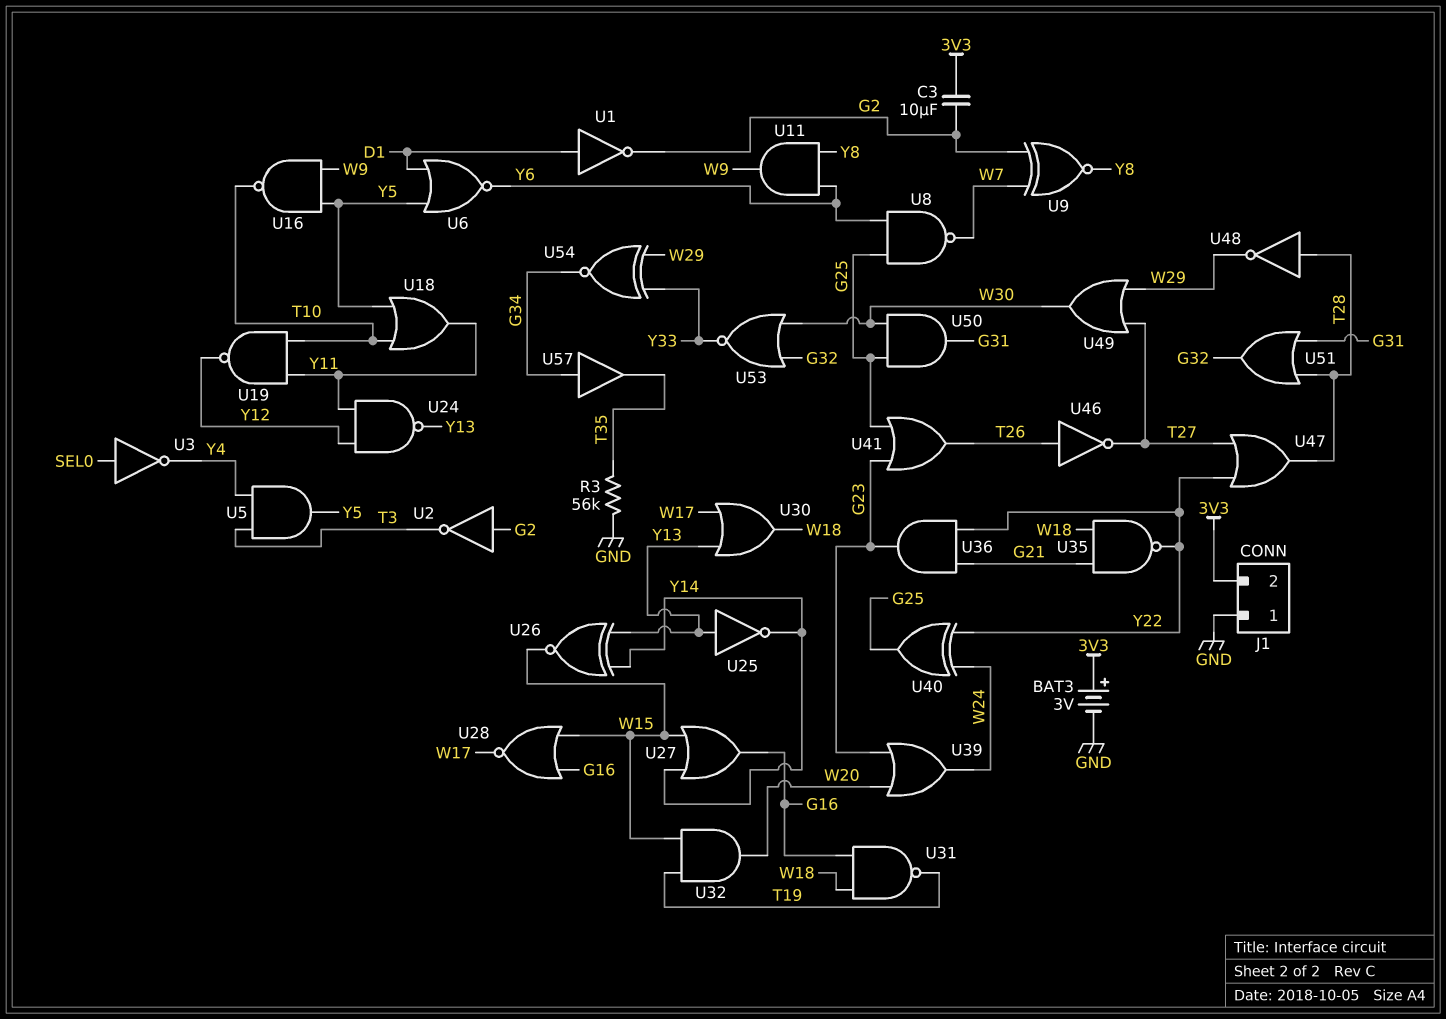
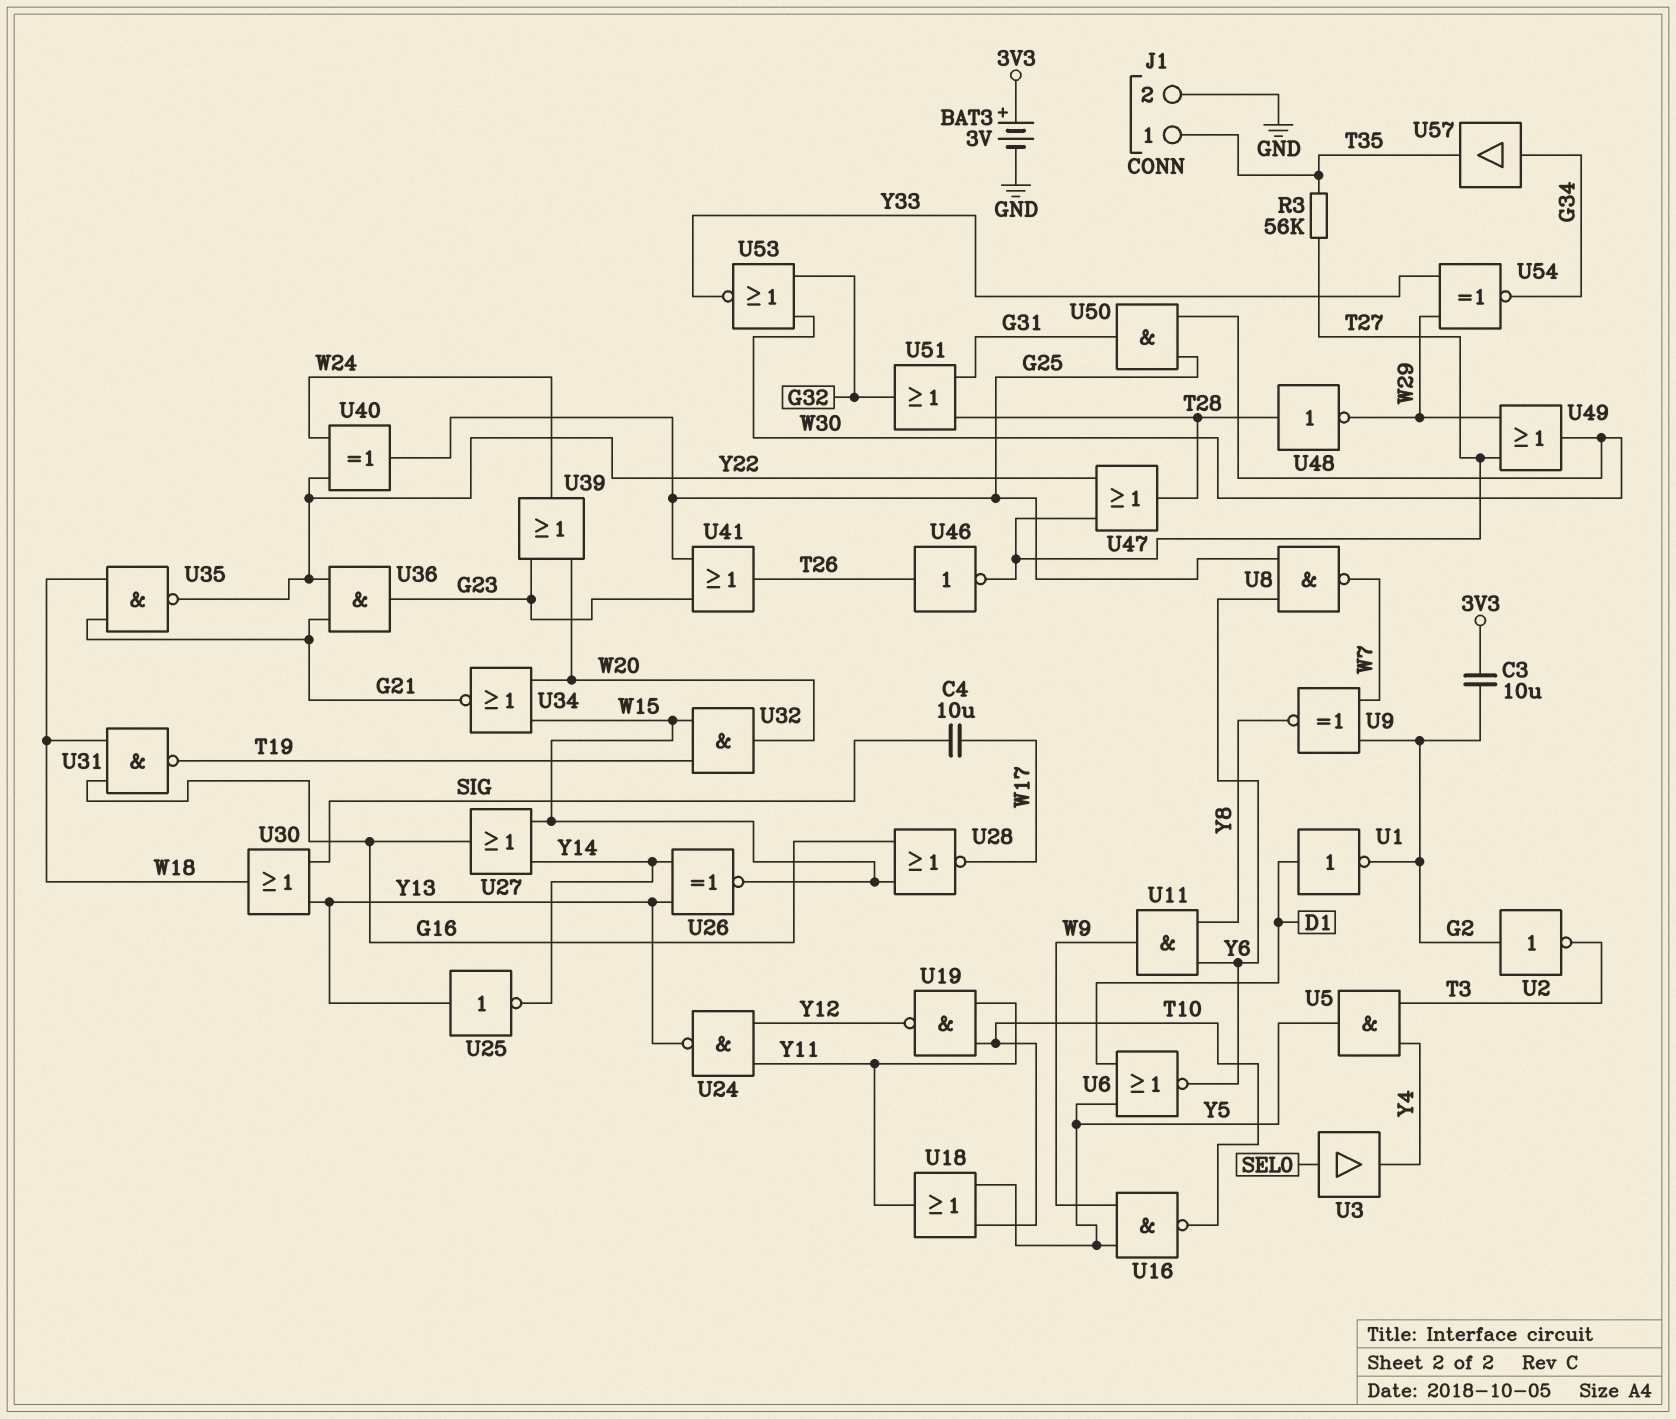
C4: none -> 10uF (SIG, W17)
J1 pin 1: GND -> T35
J1 pin 2: 3V3 -> GND
R3: 56k (GND, T35) -> 56k (T27, T35)
U3: NOT (in SEL0, out Y4) -> buffer (in SEL0, out Y4)
U30: OR (in W17, in Y13, out W18) -> OR (in SIG, in Y13, out W18)
U34: none -> NOR (in W15, in W20, out G21)

